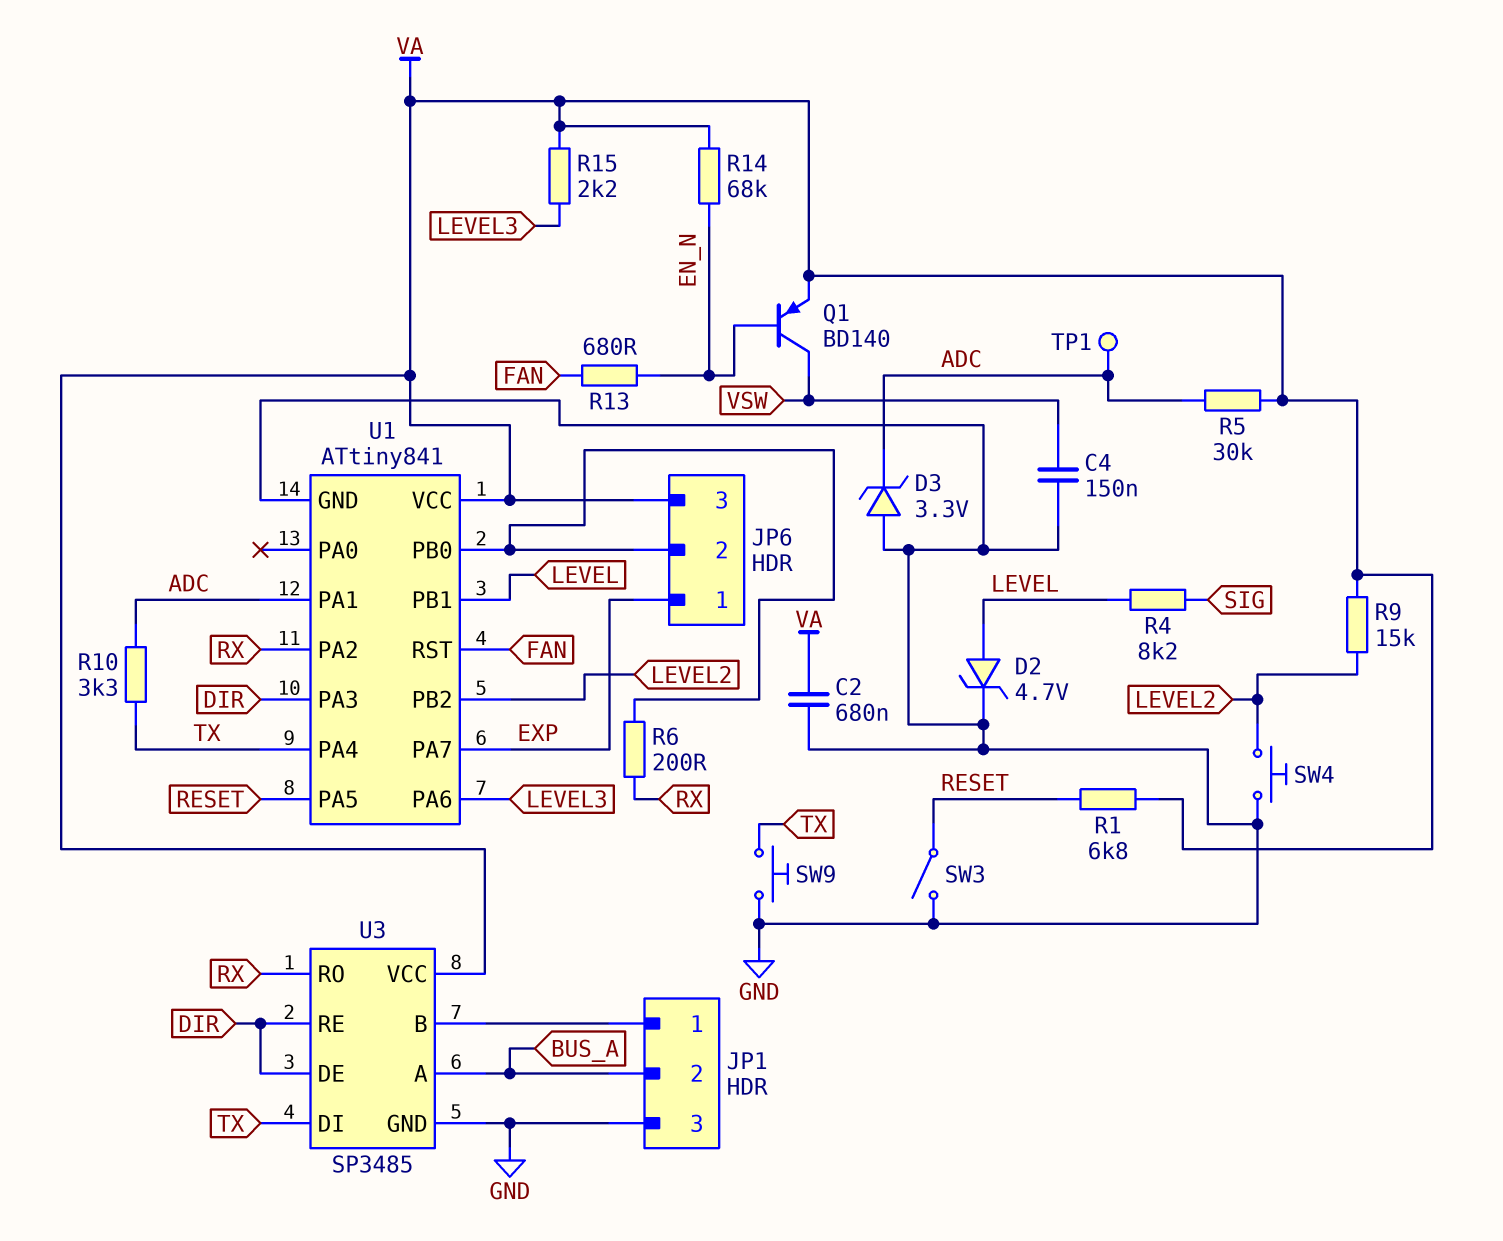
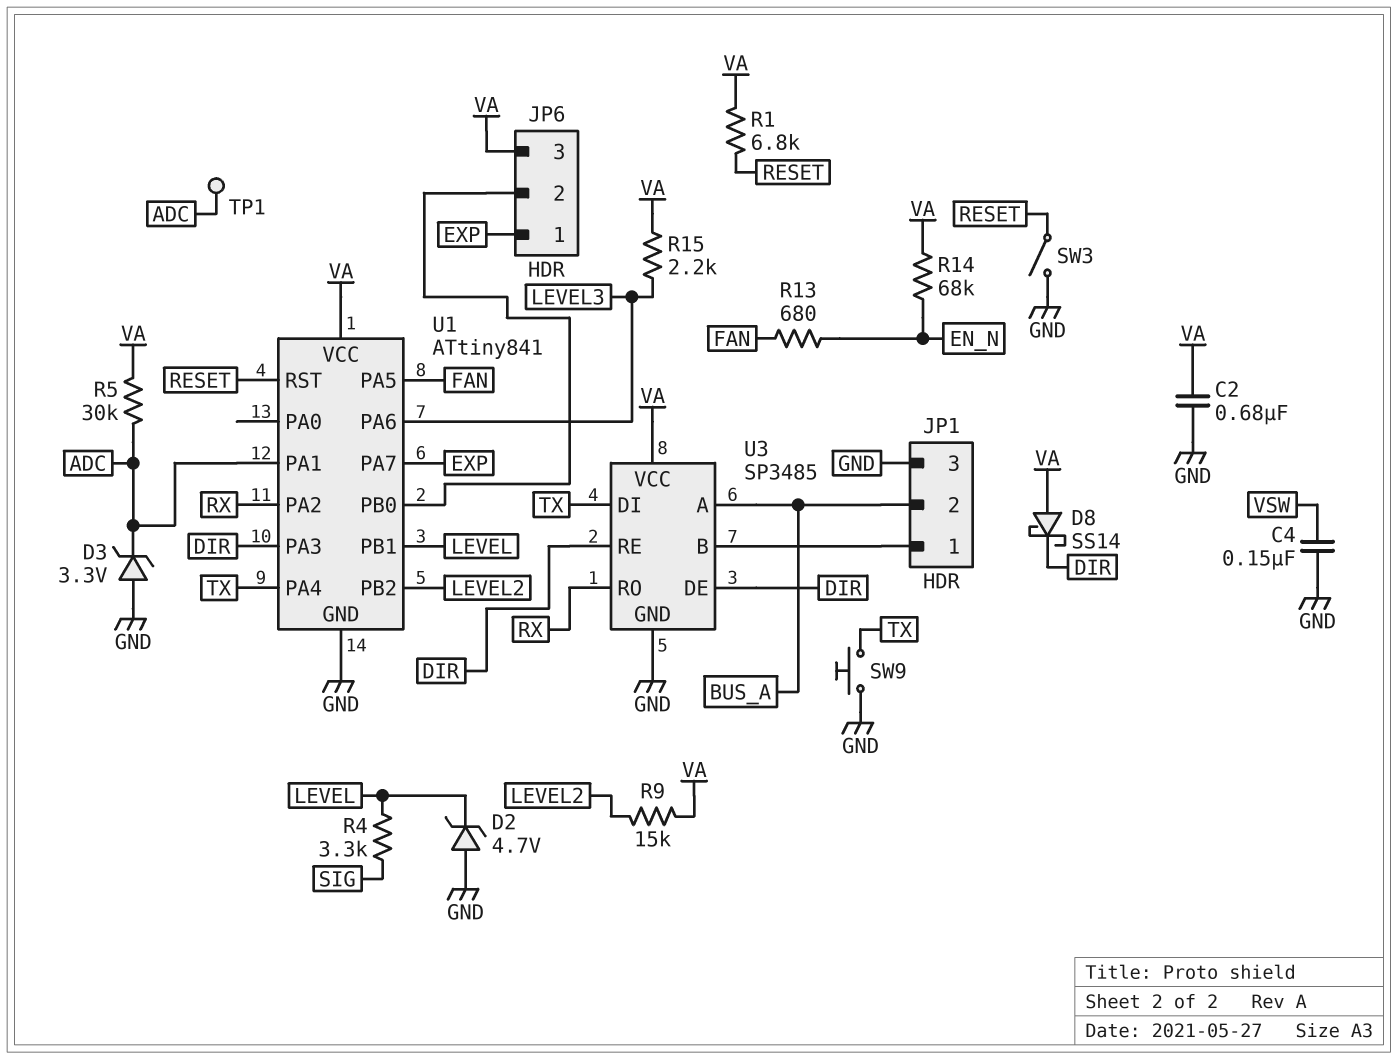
D2: zener 4.7V (A LEVEL, K GND) -> zener 4.7V (A GND, K LEVEL)
D8: none -> schottky SS14 (A VA, K DIR)
Q1: PNP BD140 (B EN_N, C VSW, E VA) -> none
R4: 8.2k (LEVEL, SIG) -> 3.3k (LEVEL, SIG)
R6: 200 (JP6/2, RX) -> none
R10: 3.3k (ADC, TX) -> none
SW4: button (GND, LEVEL2) -> none
U1 pin PA5: RESET -> FAN
U1 pin RST: FAN -> RESET

